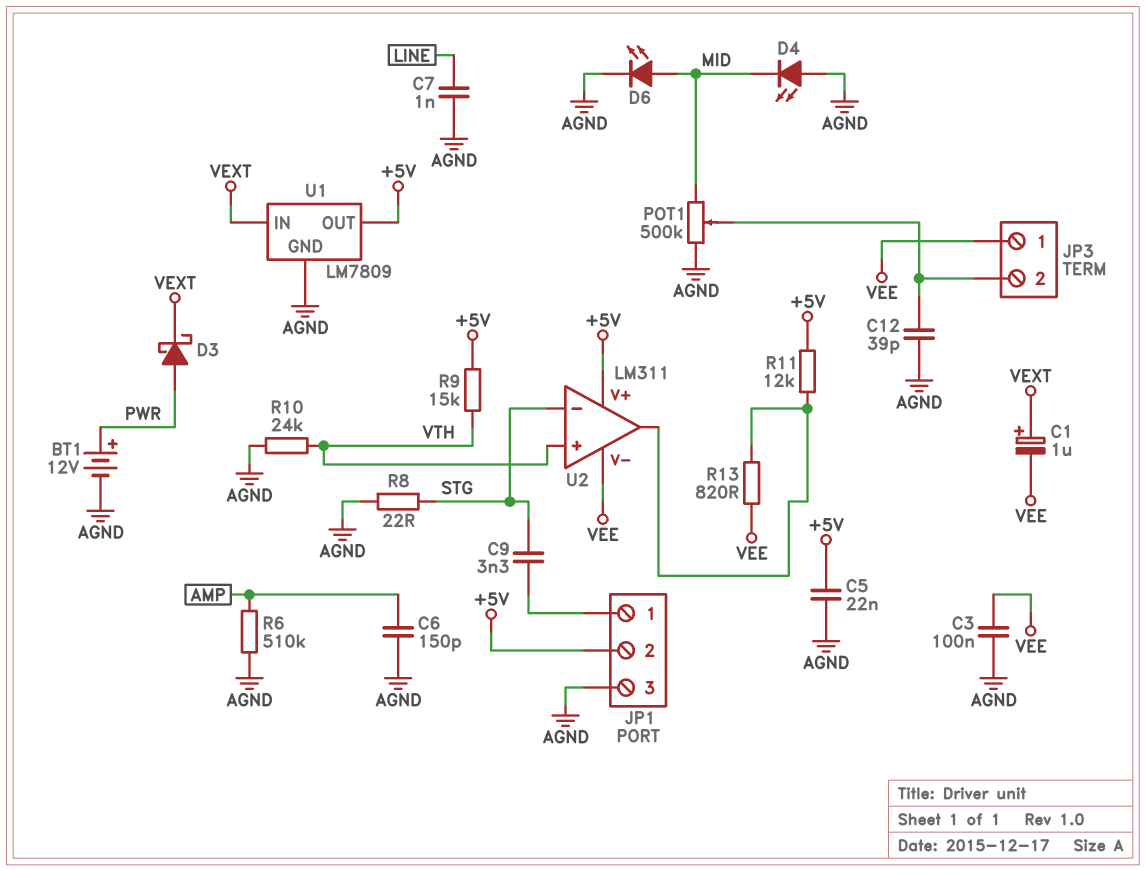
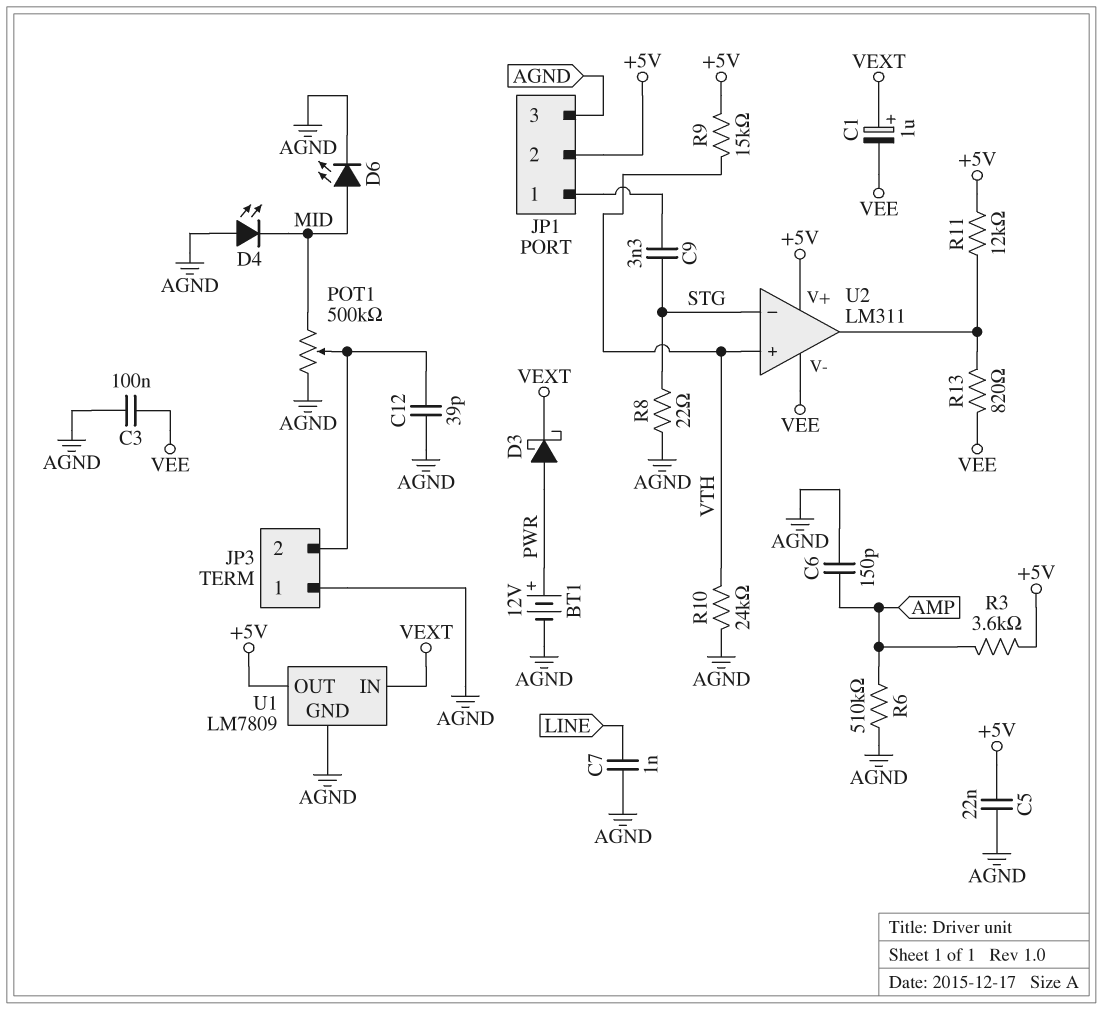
JP3 pin 1: VEE -> AGND
R3: none -> 3.6k (+5V, AMP)

